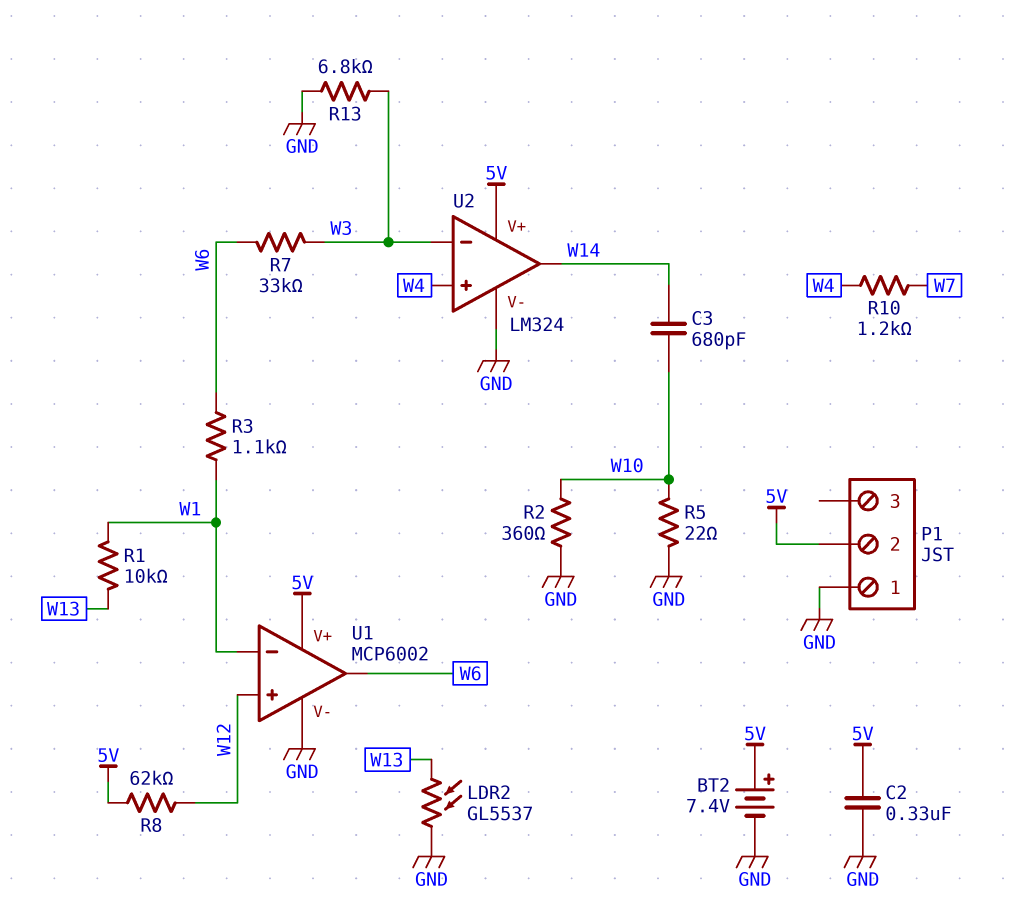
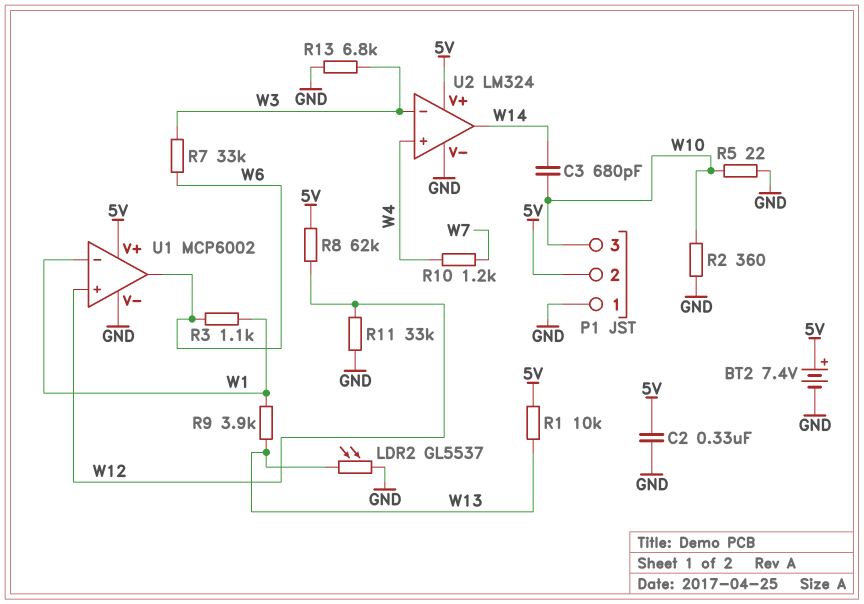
P1 pin 3: none -> W10
R1: 10k (W1, W13) -> 10k (5V, W13)
R9: none -> 3.9k (W1, W13)
R11: none -> 33k (GND, W12)

